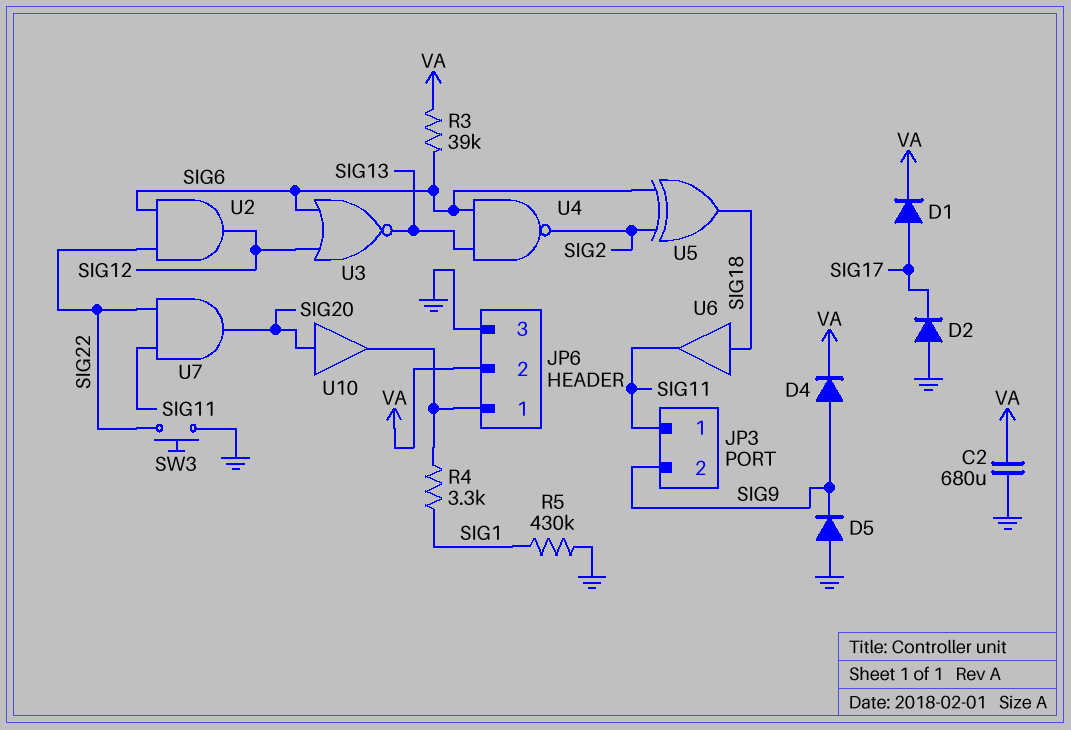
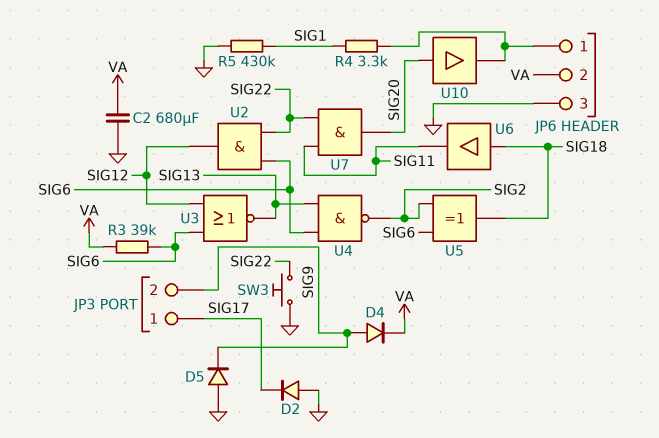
D1: diode (A SIG17, K VA) -> none
JP3 pin 1: SIG11 -> SIG17

